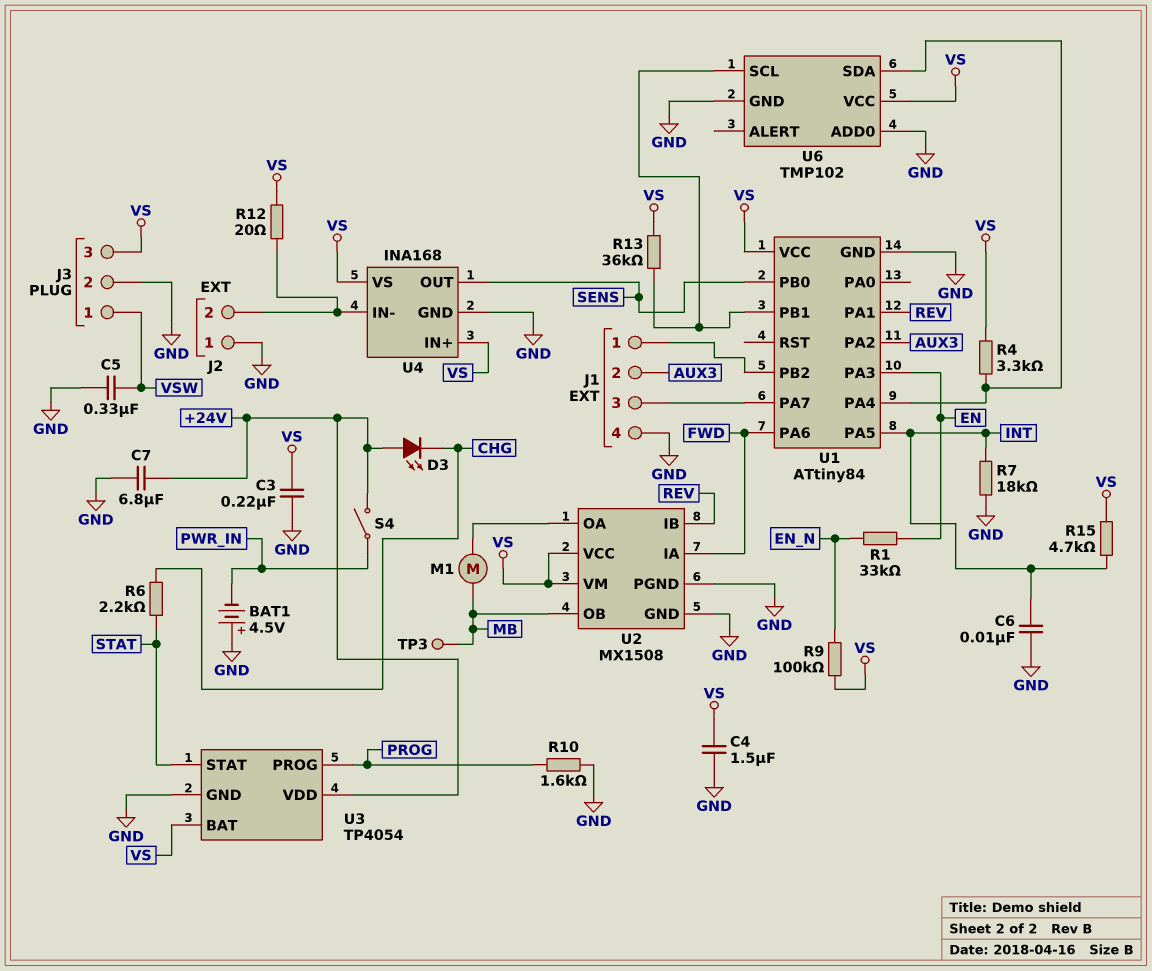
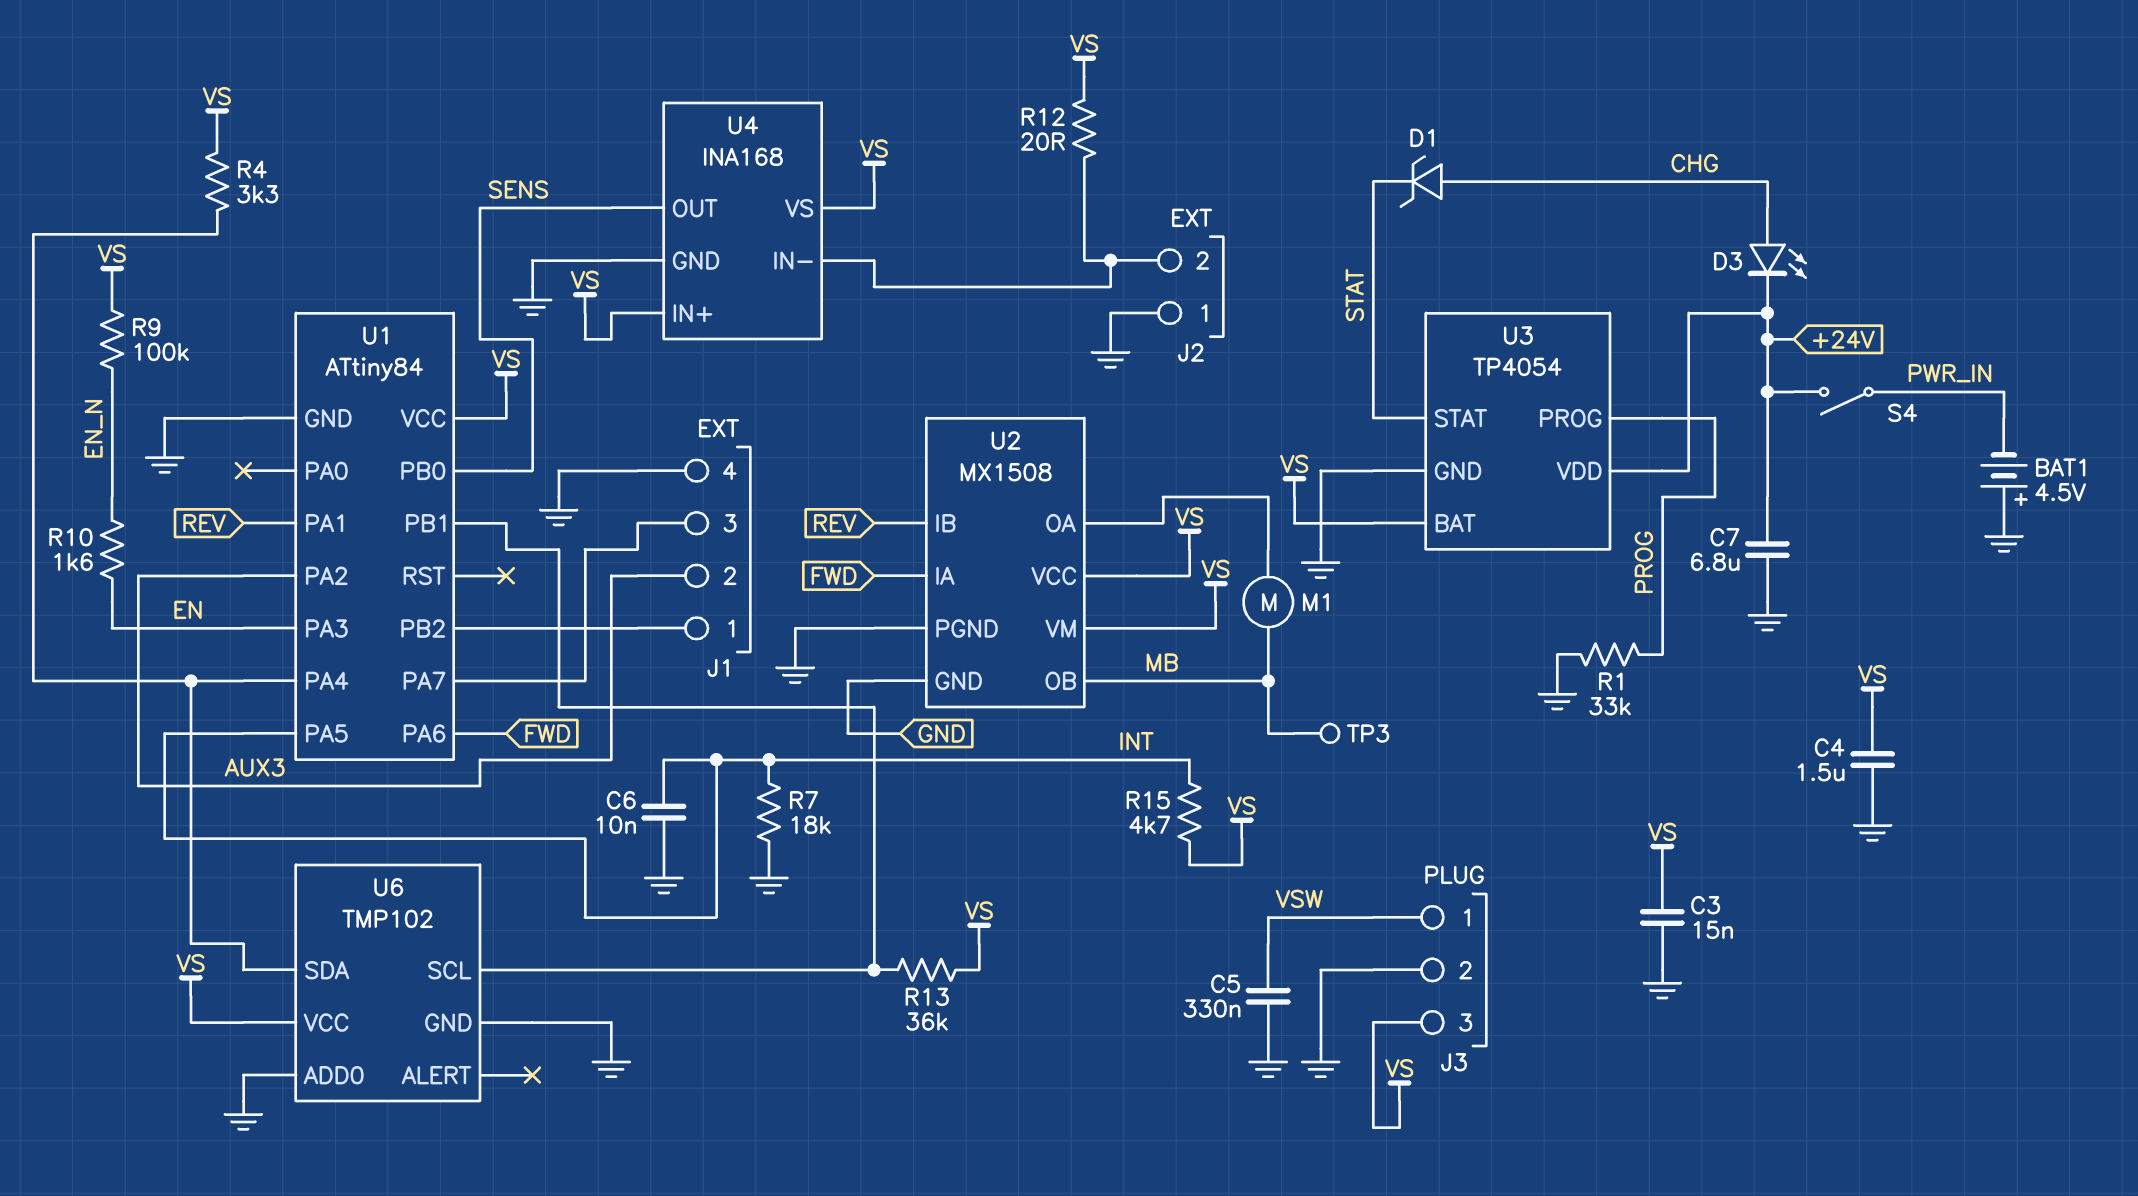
C3: 220nF (GND, VS) -> 15nF (GND, VS)
D1: none -> zener (A CHG, K STAT)
D3: LED (A +24V, K CHG) -> LED (A CHG, K +24V)
R1: 33k (EN, EN_N) -> 33k (GND, PROG)
R6: 2.2k (CHG, STAT) -> none
R10: 1.6k (GND, PROG) -> 1.6k (EN, EN_N)

